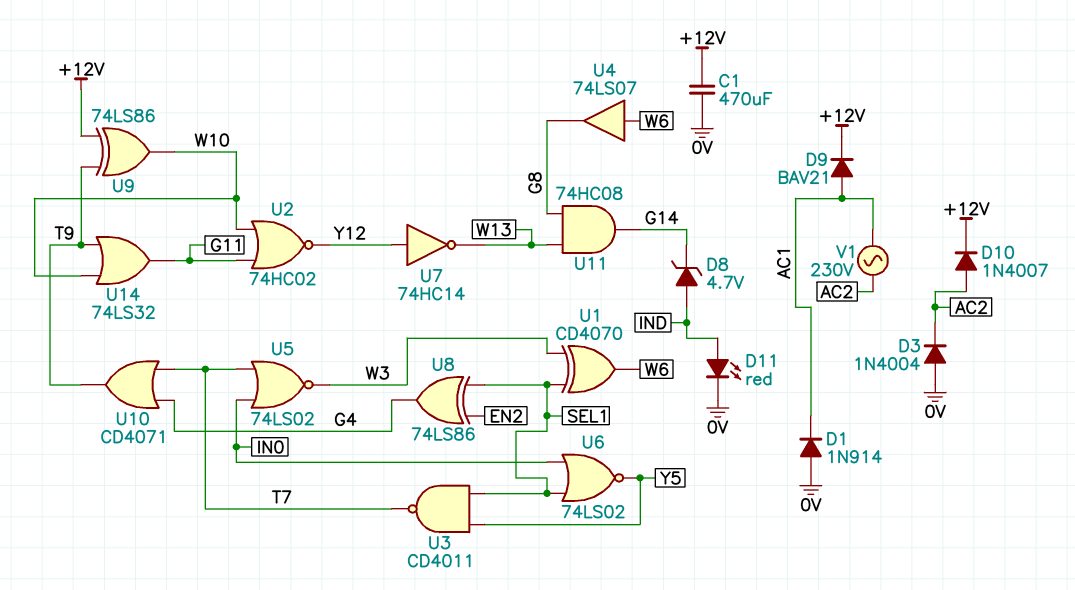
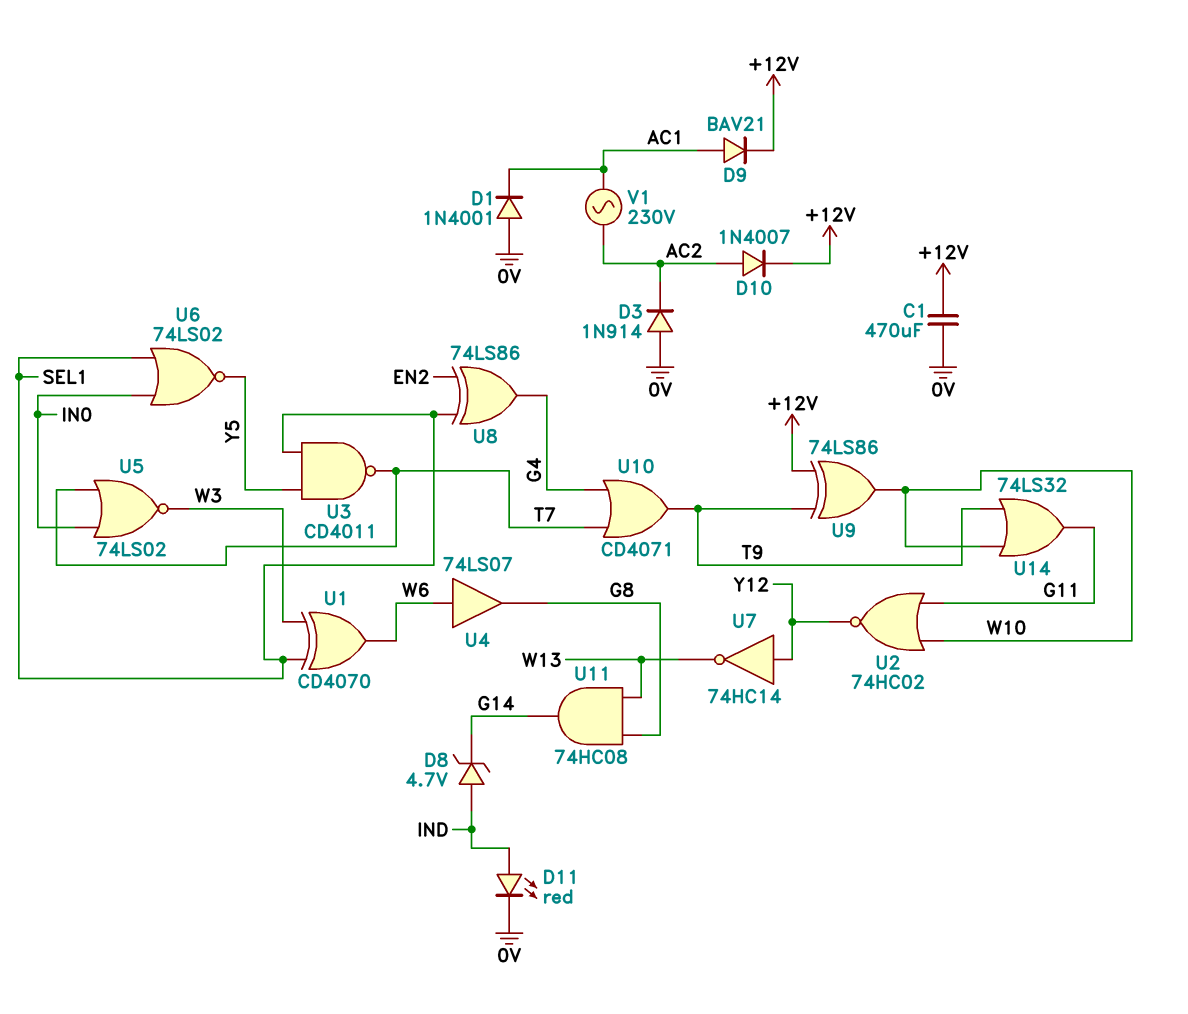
D1: diode 1N914 (A 0V, K AC1) -> diode 1N4001 (A 0V, K AC1)
D3: diode 1N4004 (A 0V, K AC2) -> diode 1N914 (A 0V, K AC2)

